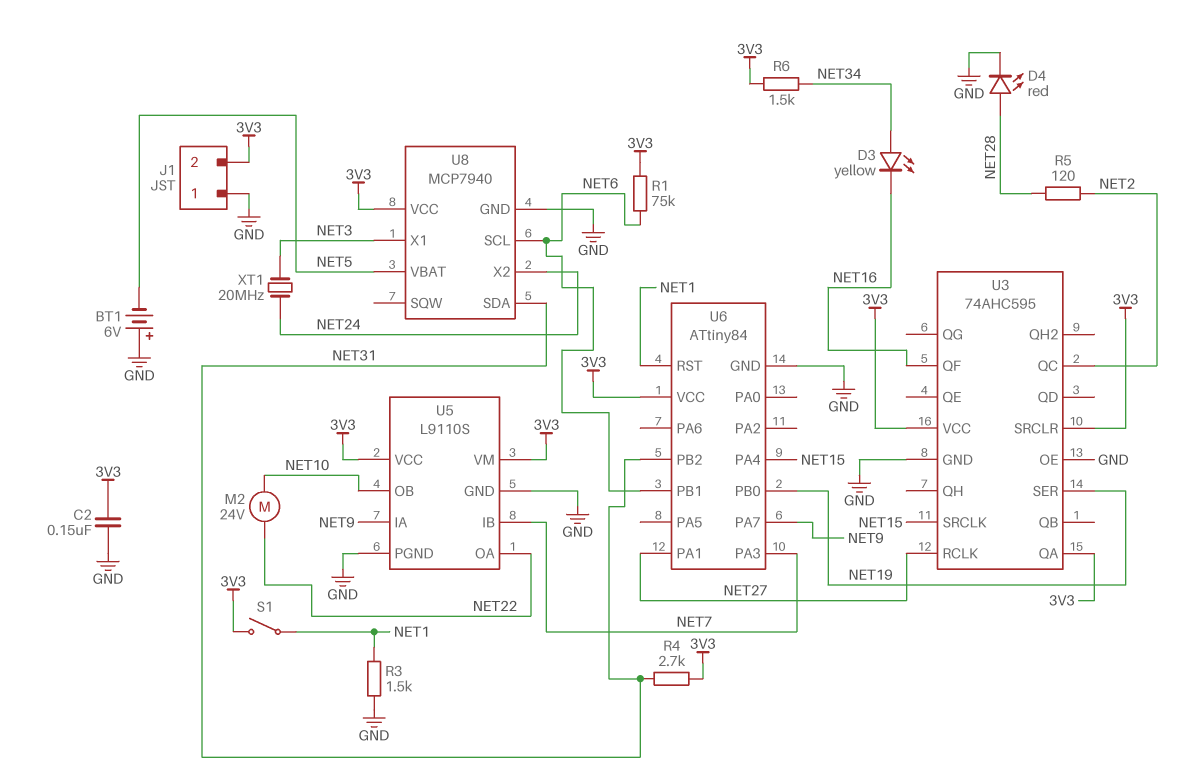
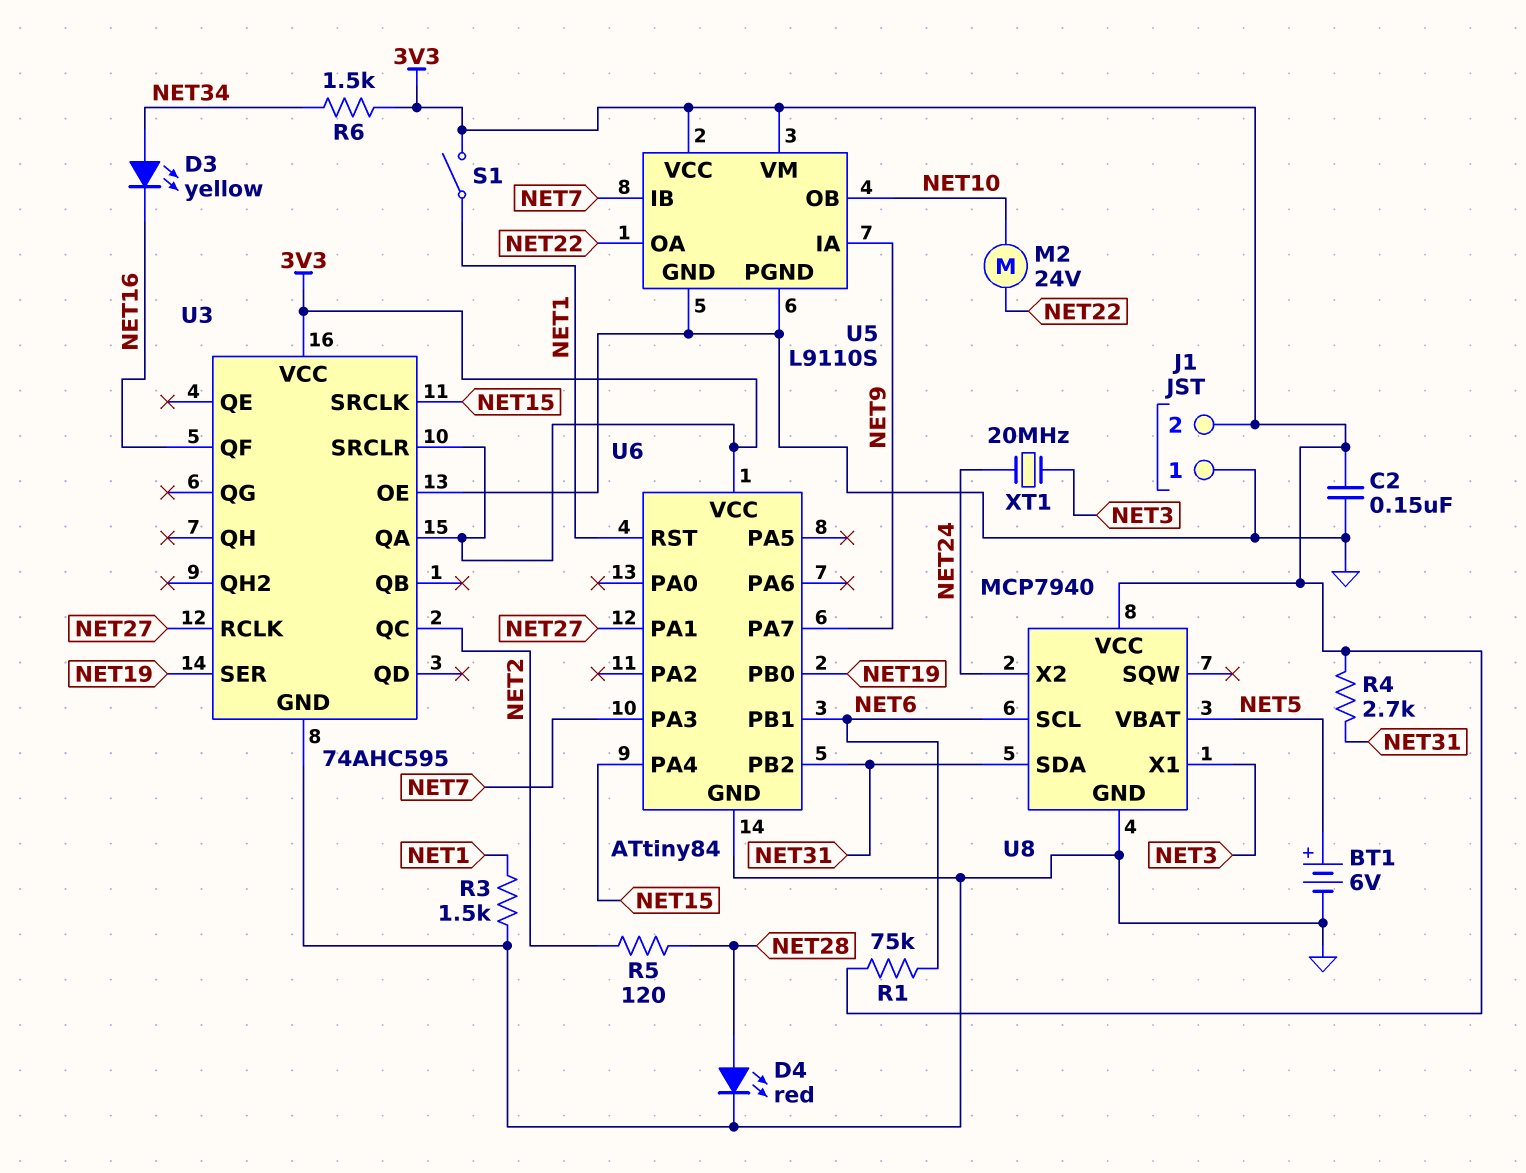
BT1: 6V (plus GND, minus NET5) -> 6V (plus NET5, minus GND)

